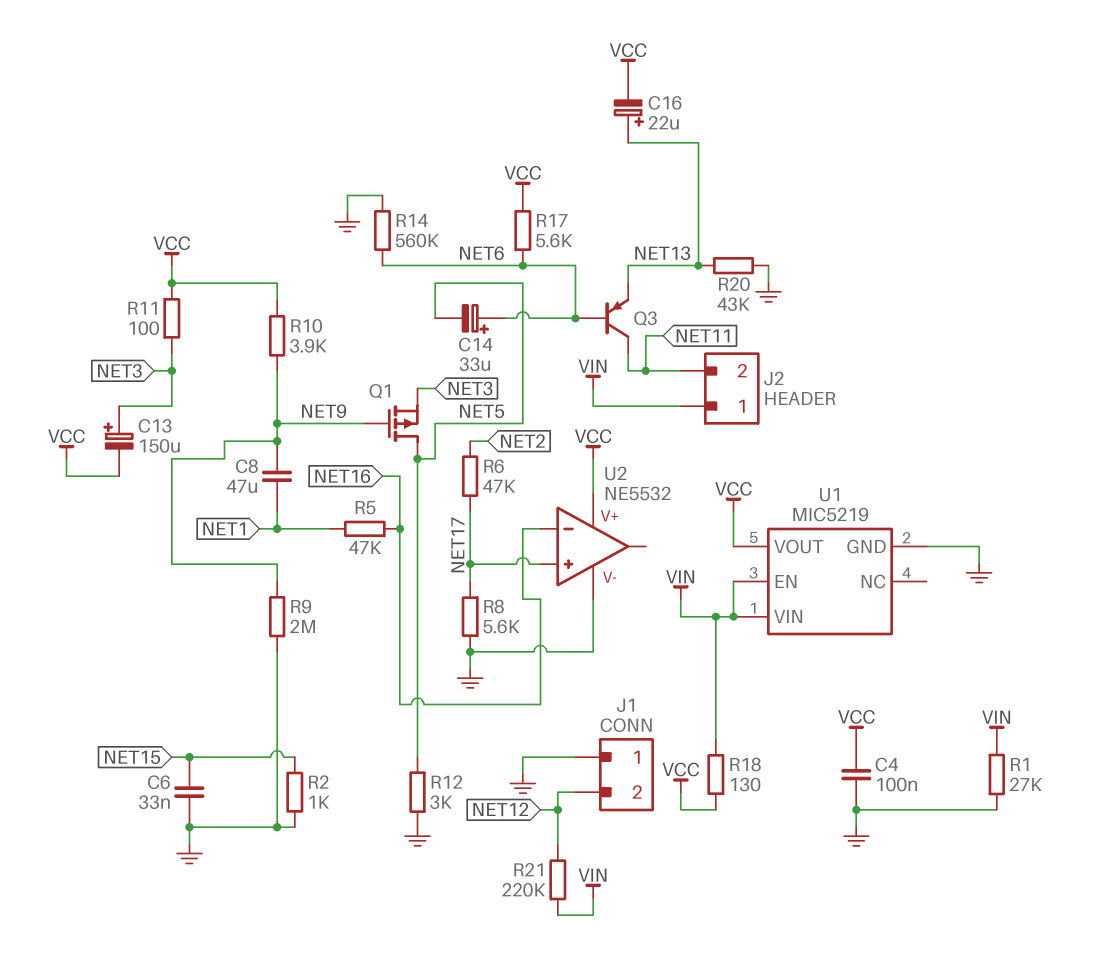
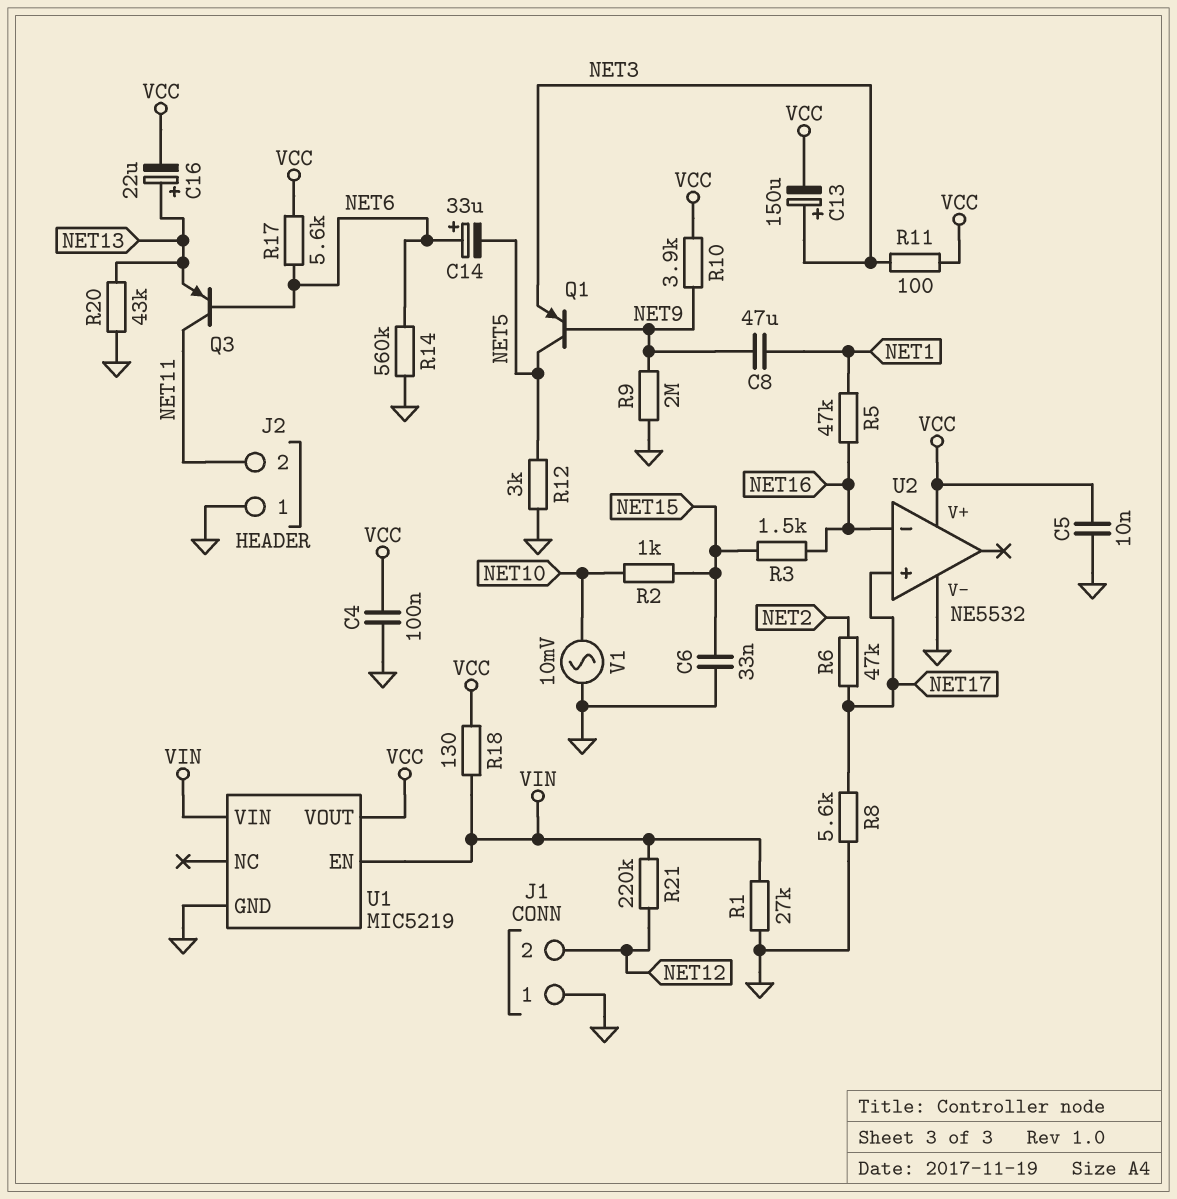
C5: none -> 10nF (GND, VCC)
J2 pin 1: VIN -> GND
Q1: PMOS (G NET9, D NET5, S NET3) -> PNP (B NET9, C NET5, E NET3)
R2: 1k (GND, NET15) -> 1k (NET10, NET15)
R3: none -> 1.5k (NET15, NET16)
V1: none -> AC 10mV (GND, NET10)

